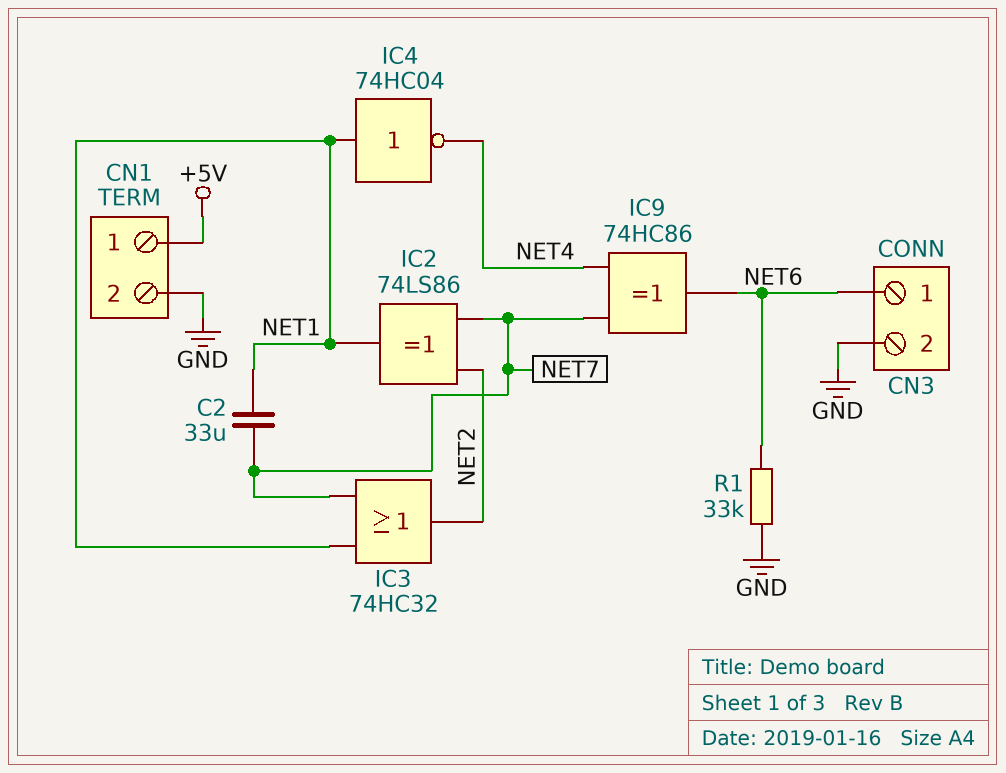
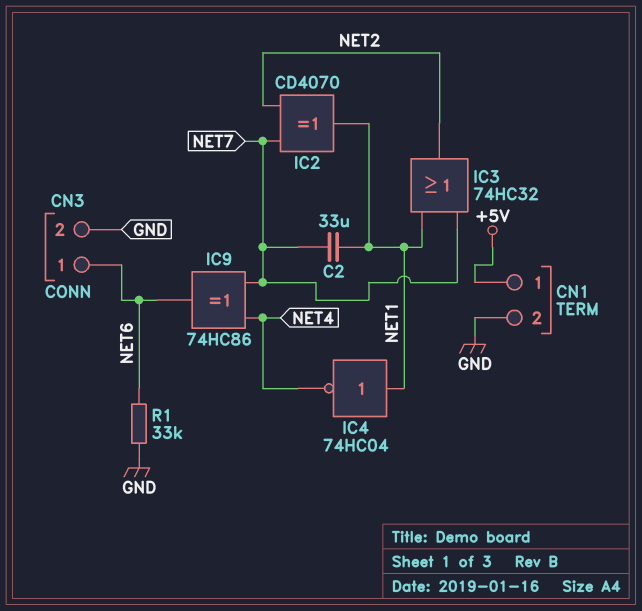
IC2: XOR 74LS86 (in NET2, in NET7, out NET1) -> XOR CD4070 (in NET2, in NET7, out NET1)

